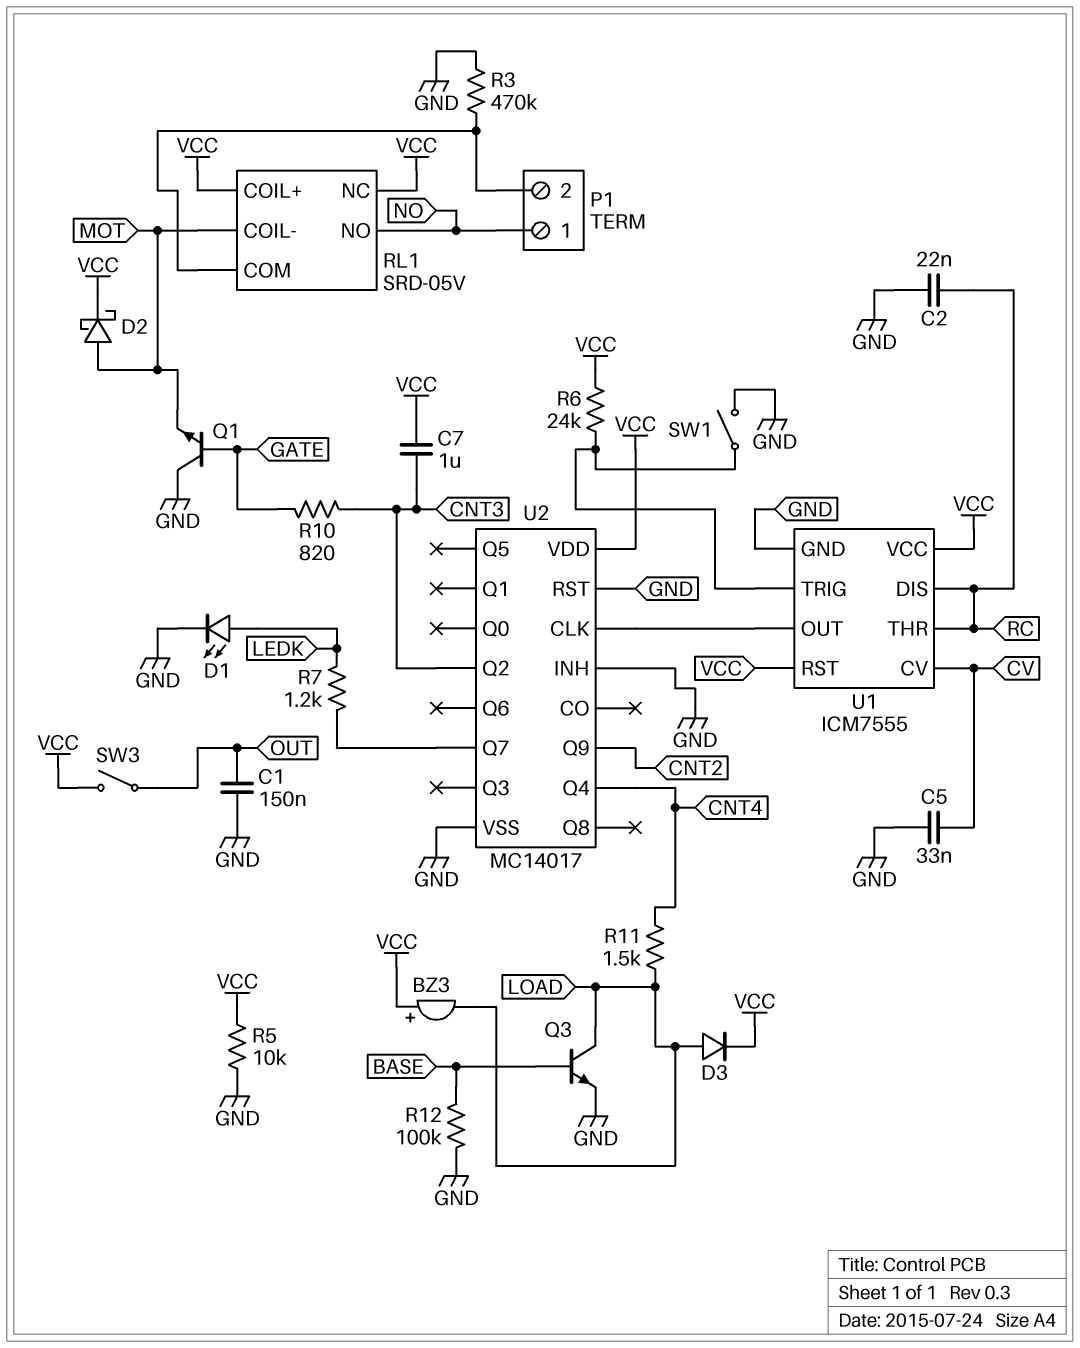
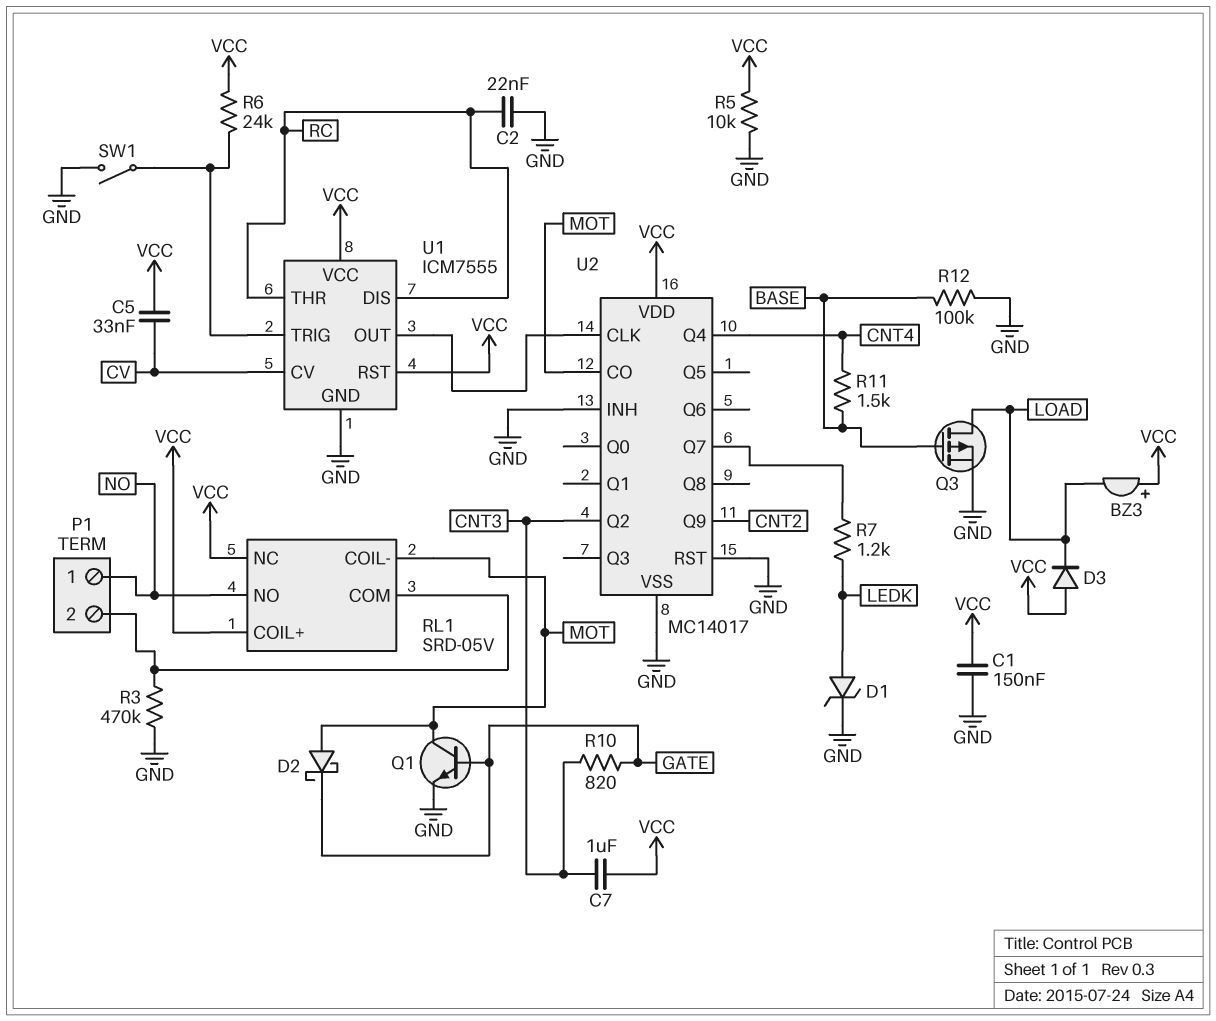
C1: 150nF (GND, OUT) -> 150nF (GND, VCC)
C5: 33nF (CV, GND) -> 33nF (CV, VCC)
D1: LED (A LEDK, K GND) -> zener (A LEDK, K GND)
D2: schottky (A MOT, K VCC) -> schottky (A MOT, K GATE)
D3: diode (A LOAD, K VCC) -> diode (A VCC, K LOAD)
Q1: NPN (B GATE, C GND, E MOT) -> NPN (B GATE, C MOT, E GND)
Q3: NPN (B BASE, C LOAD, E GND) -> PMOS (G BASE, D LOAD, S GND)
R11: 1.5k (CNT4, LOAD) -> 1.5k (BASE, CNT4)
SW3: switch (OUT, VCC) -> none
U2 pin CO: none -> MOT

